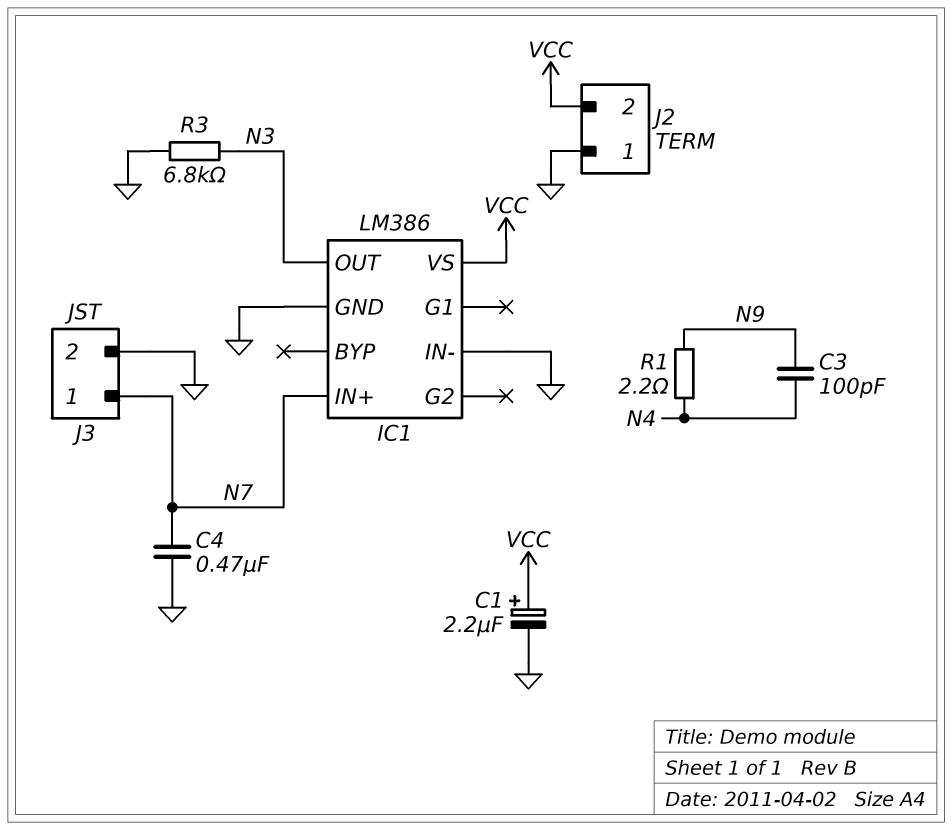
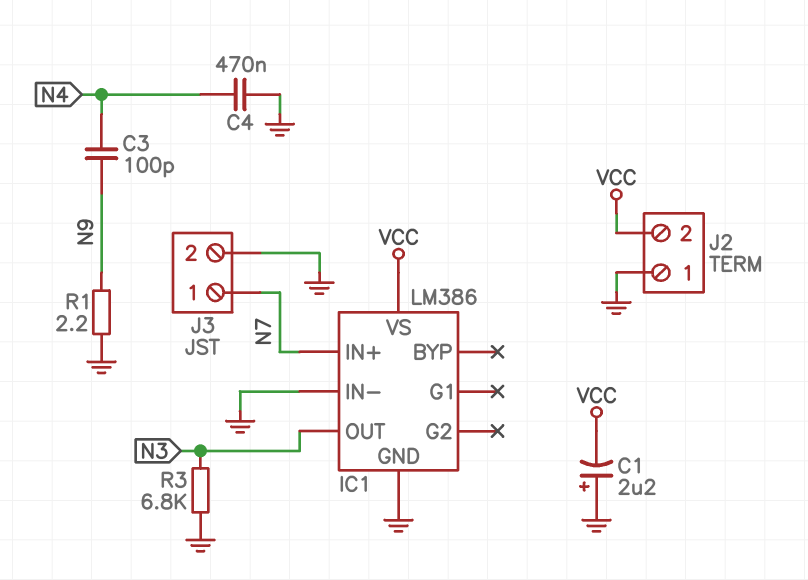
C1: 2.2uF (plus VCC, minus GND) -> 2.2uF (plus GND, minus VCC)
C4: 470nF (GND, N7) -> 470nF (GND, N4)
R1: 2.2 (N4, N9) -> 2.2 (GND, N9)

